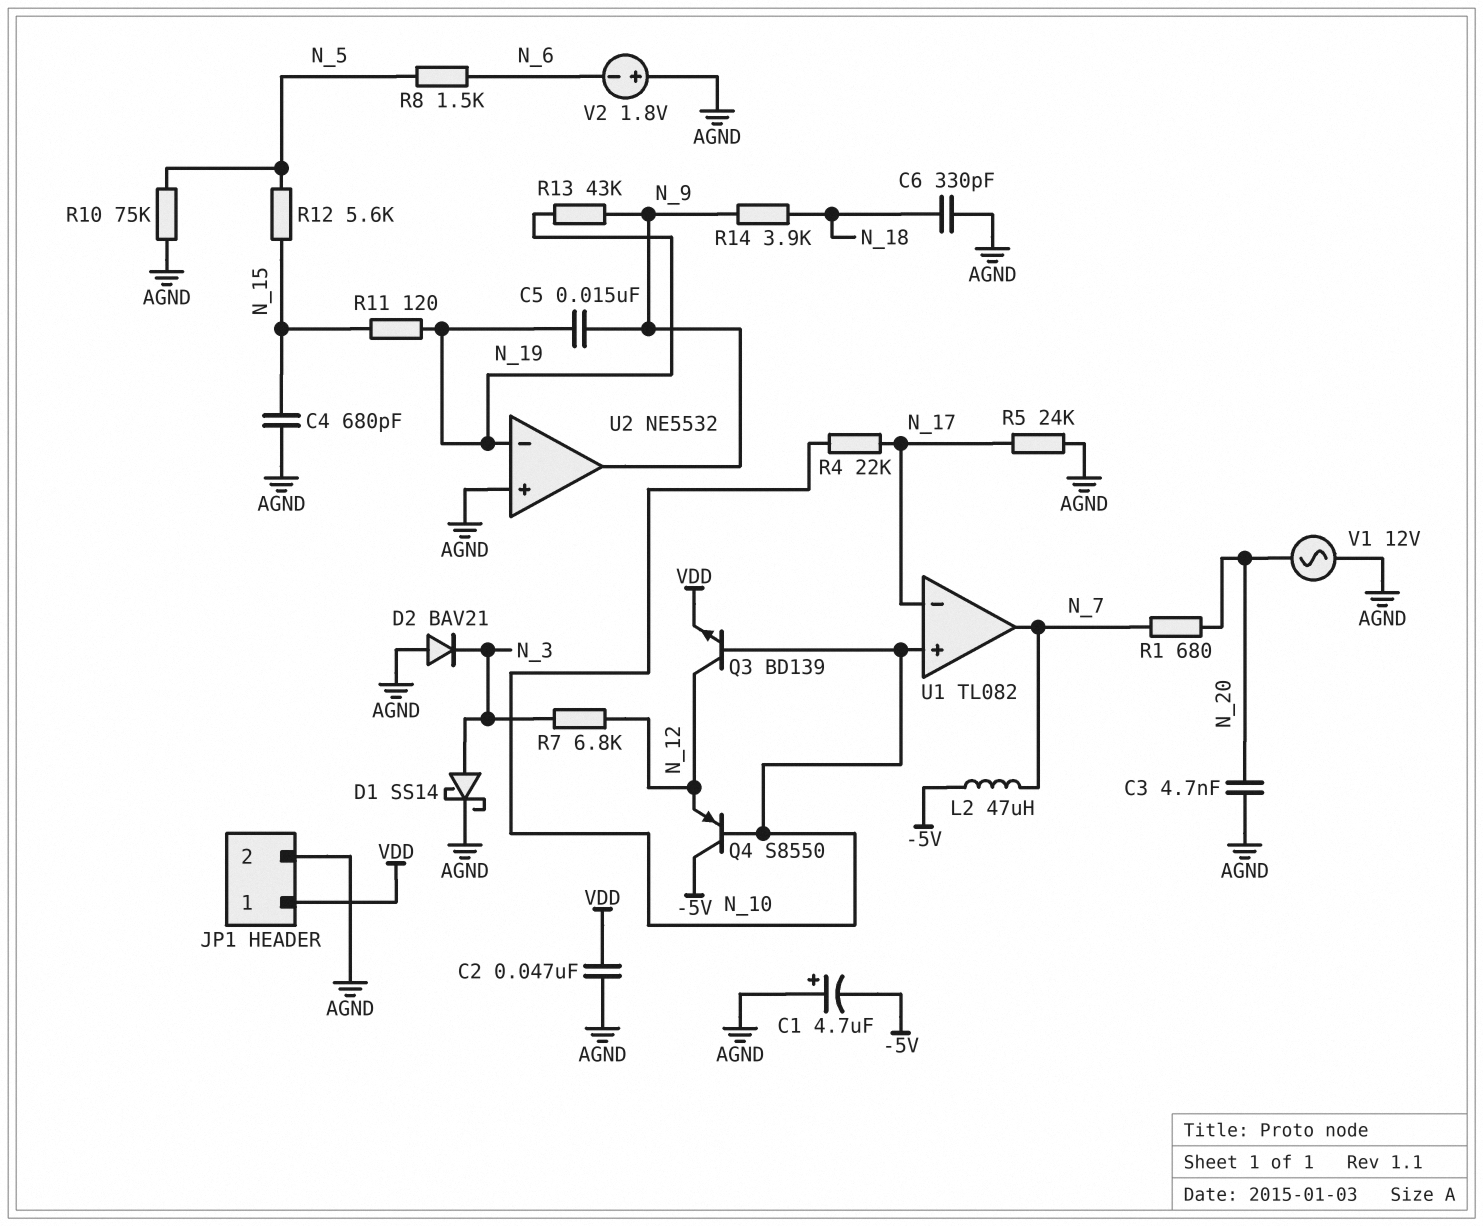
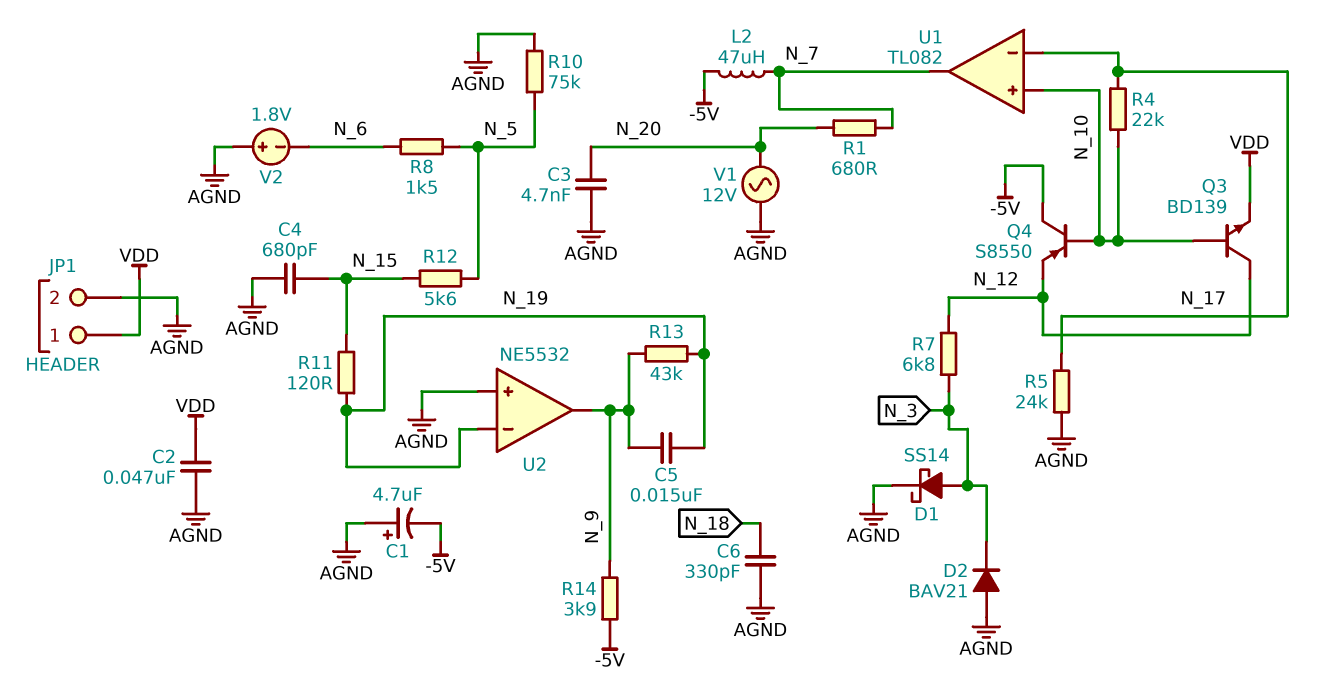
R14: 3.9k (N_9, N_18) -> 3.9k (-5V, N_9)

